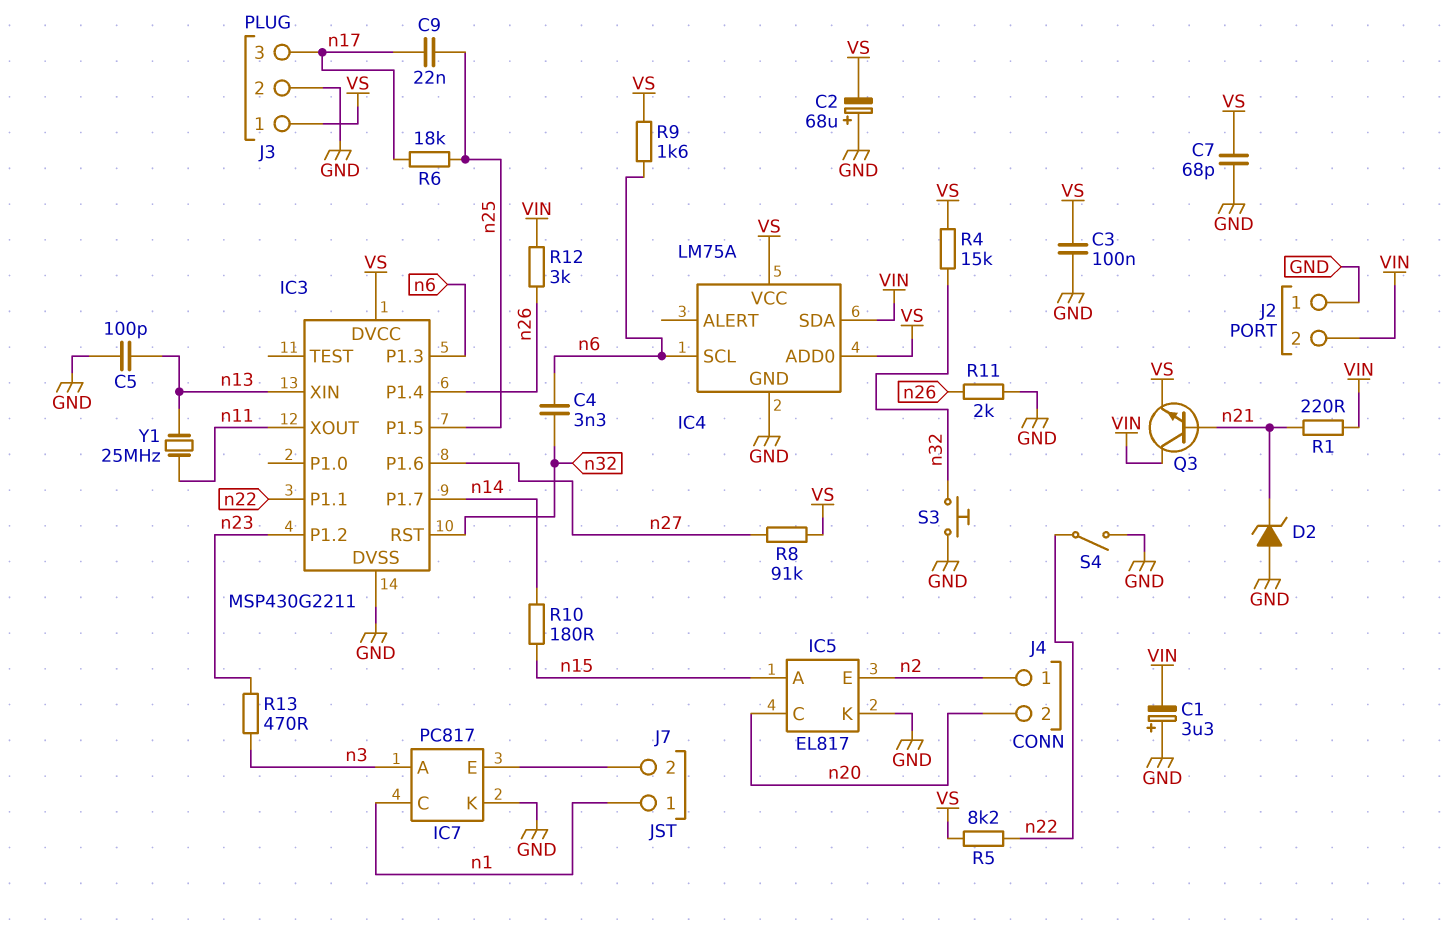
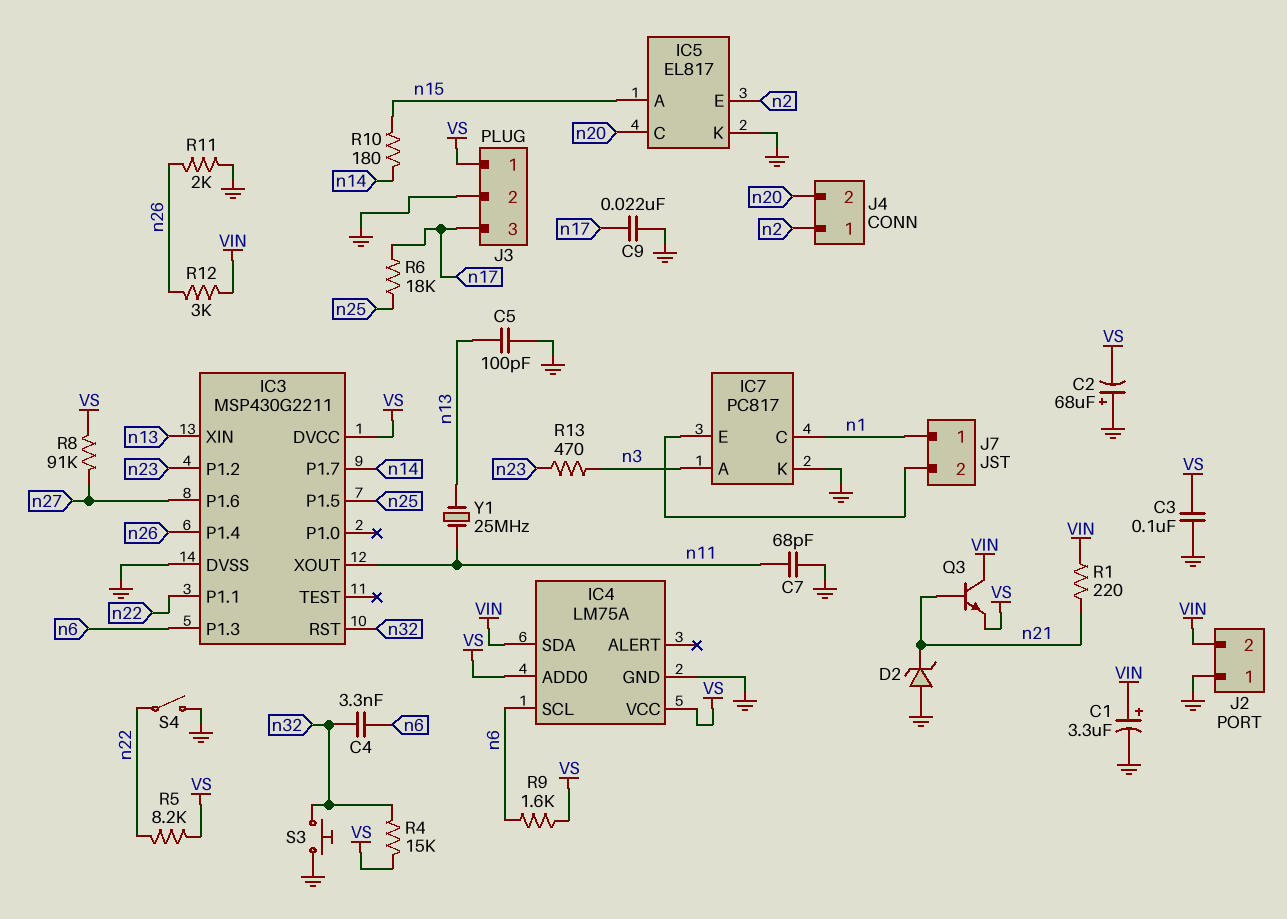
C1: 3.3uF (plus GND, minus VIN) -> 3.3uF (plus VIN, minus GND)
C7: 68pF (GND, VS) -> 68pF (GND, n11)
C9: 22nF (n17, n25) -> 22nF (GND, n17)

